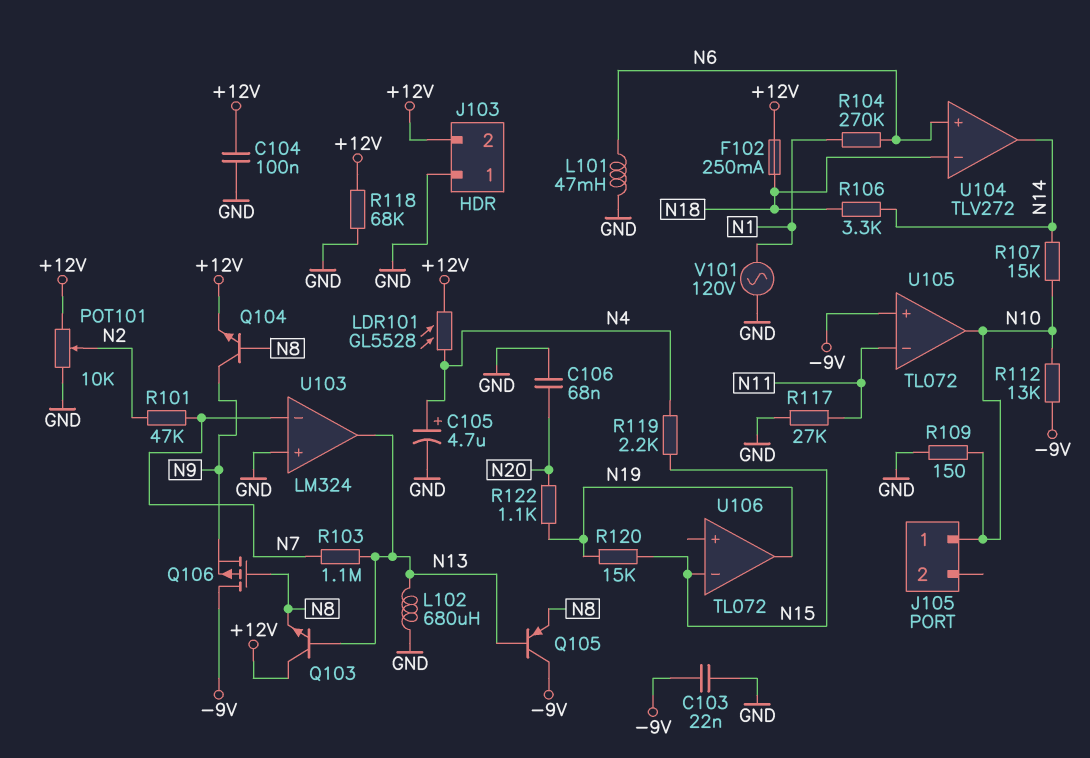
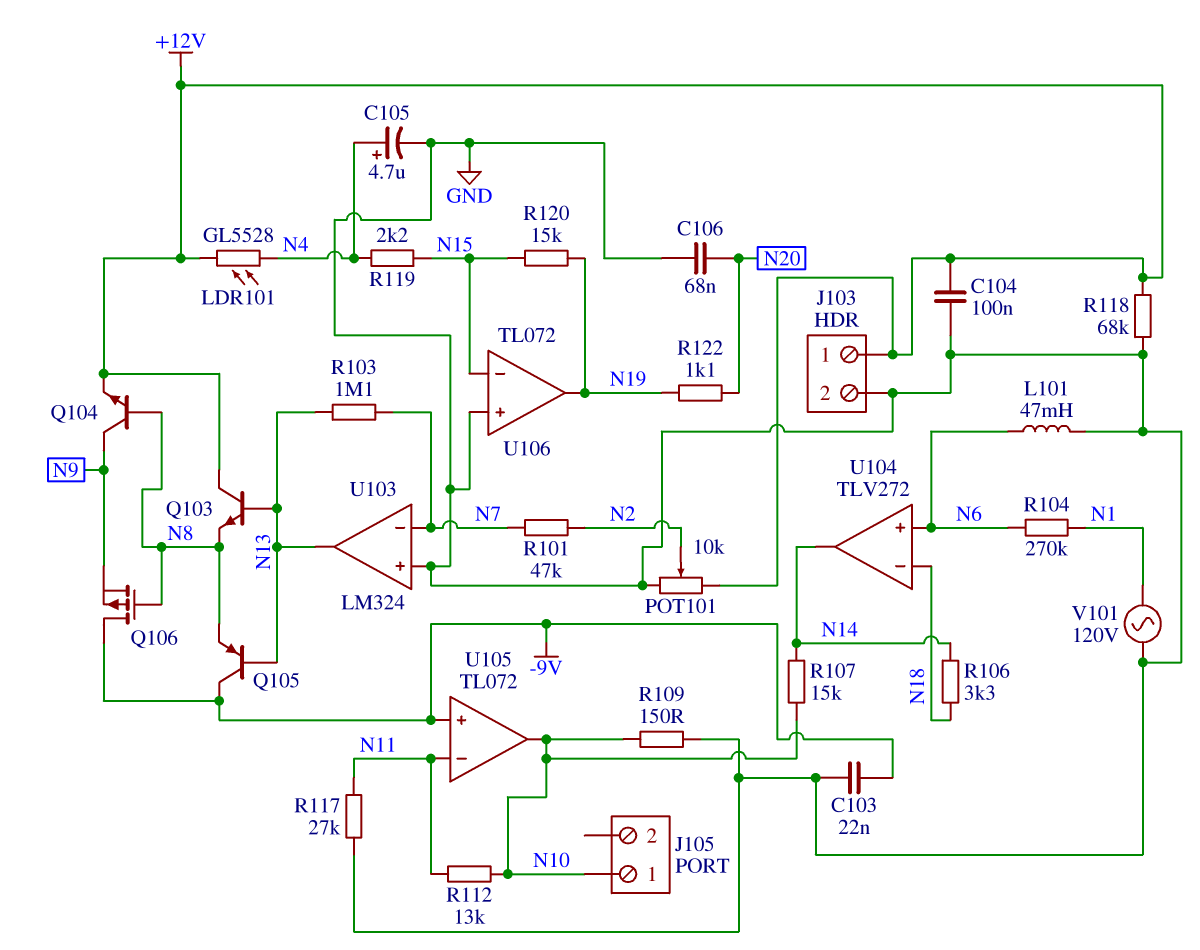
F102: 250mA (+12V, N18) -> none
J103 pin 1: GND -> +12V
J103 pin 2: +12V -> GND
L102: 680uH (GND, N13) -> none
R112: 13k (-9V, N10) -> 13k (N10, N11)
U106 pin in+: none -> GND

